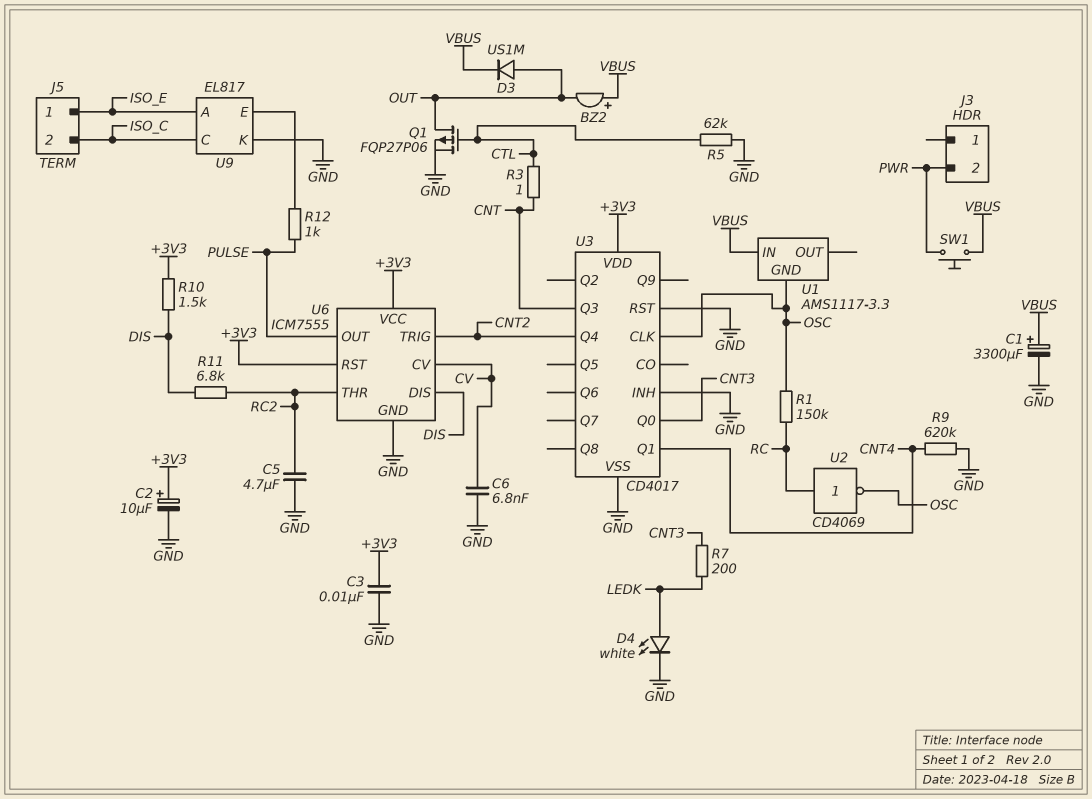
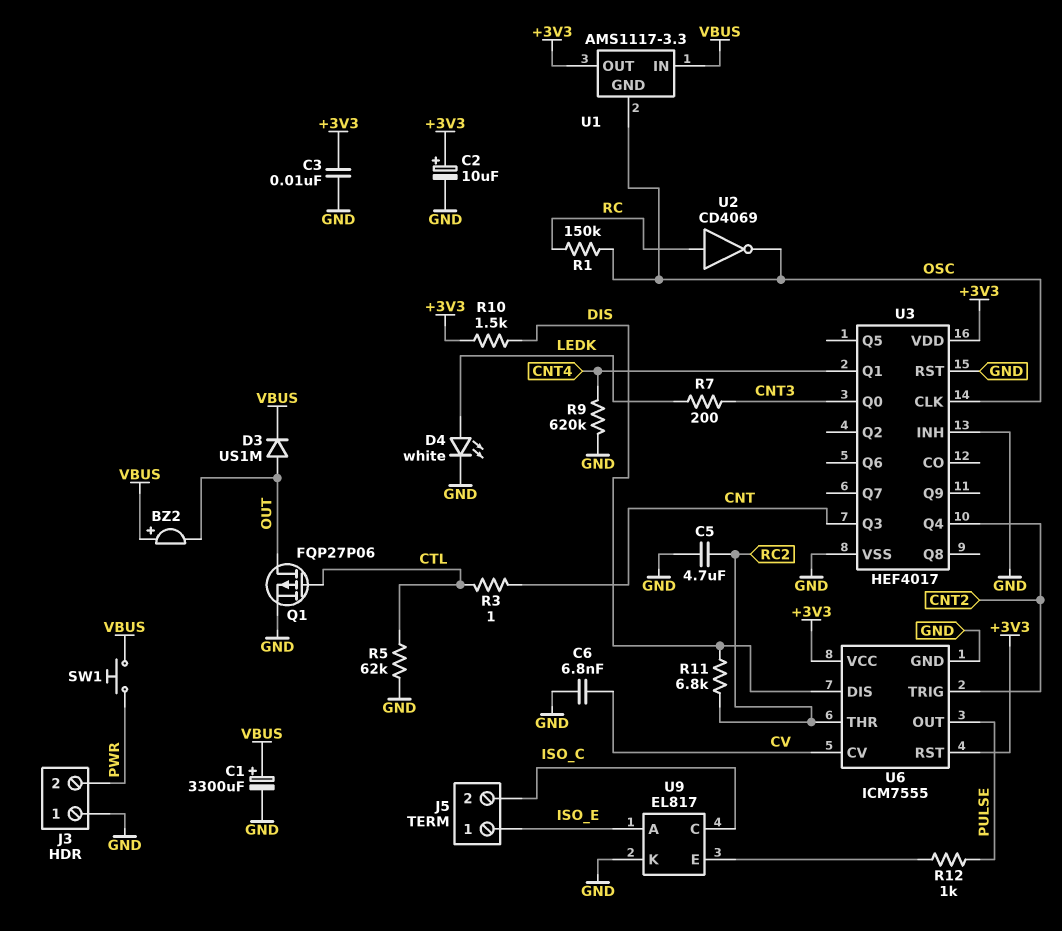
J3 pin 1: none -> GND
U1 pin OUT: none -> +3V3
U3: CD4017 -> HEF4017

